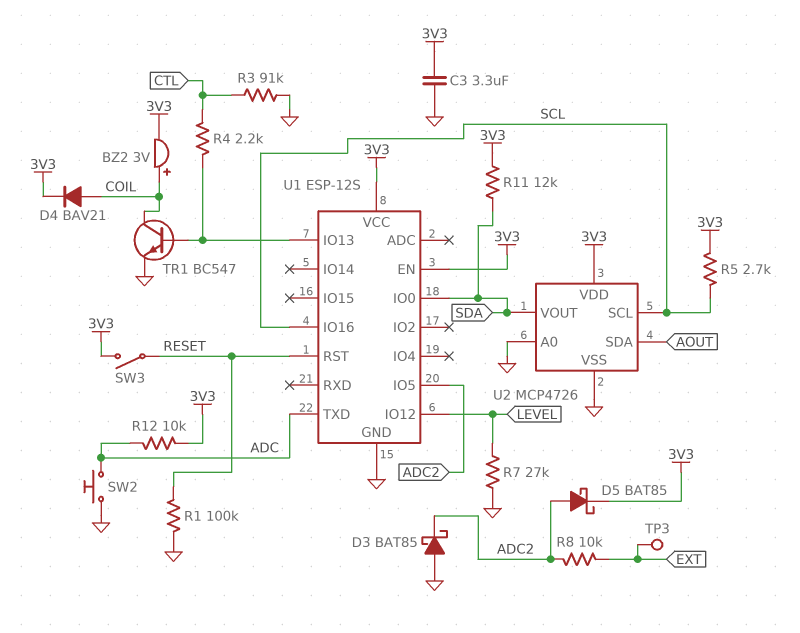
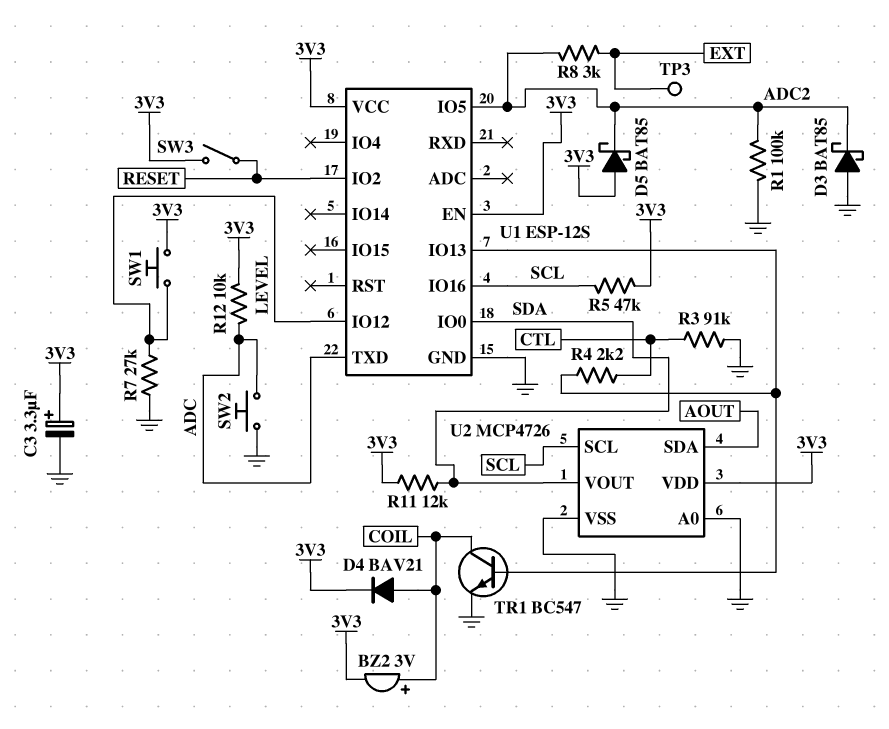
C3: 3.3uF (3V3, GND) -> 3.3uF (plus 3V3, minus GND)
D5: schottky BAT85 (A ADC2, K 3V3) -> schottky BAT85 (A 3V3, K ADC2)
R1: 100k (GND, RESET) -> 100k (ADC2, GND)
R5: 2.7k (3V3, SCL) -> 47k (3V3, SCL)
R8: 10k (ADC2, EXT) -> 3k (ADC2, EXT)
SW1: none -> button (3V3, LEVEL)
U1 pin IO2: none -> RESET
U1 pin RST: RESET -> none

